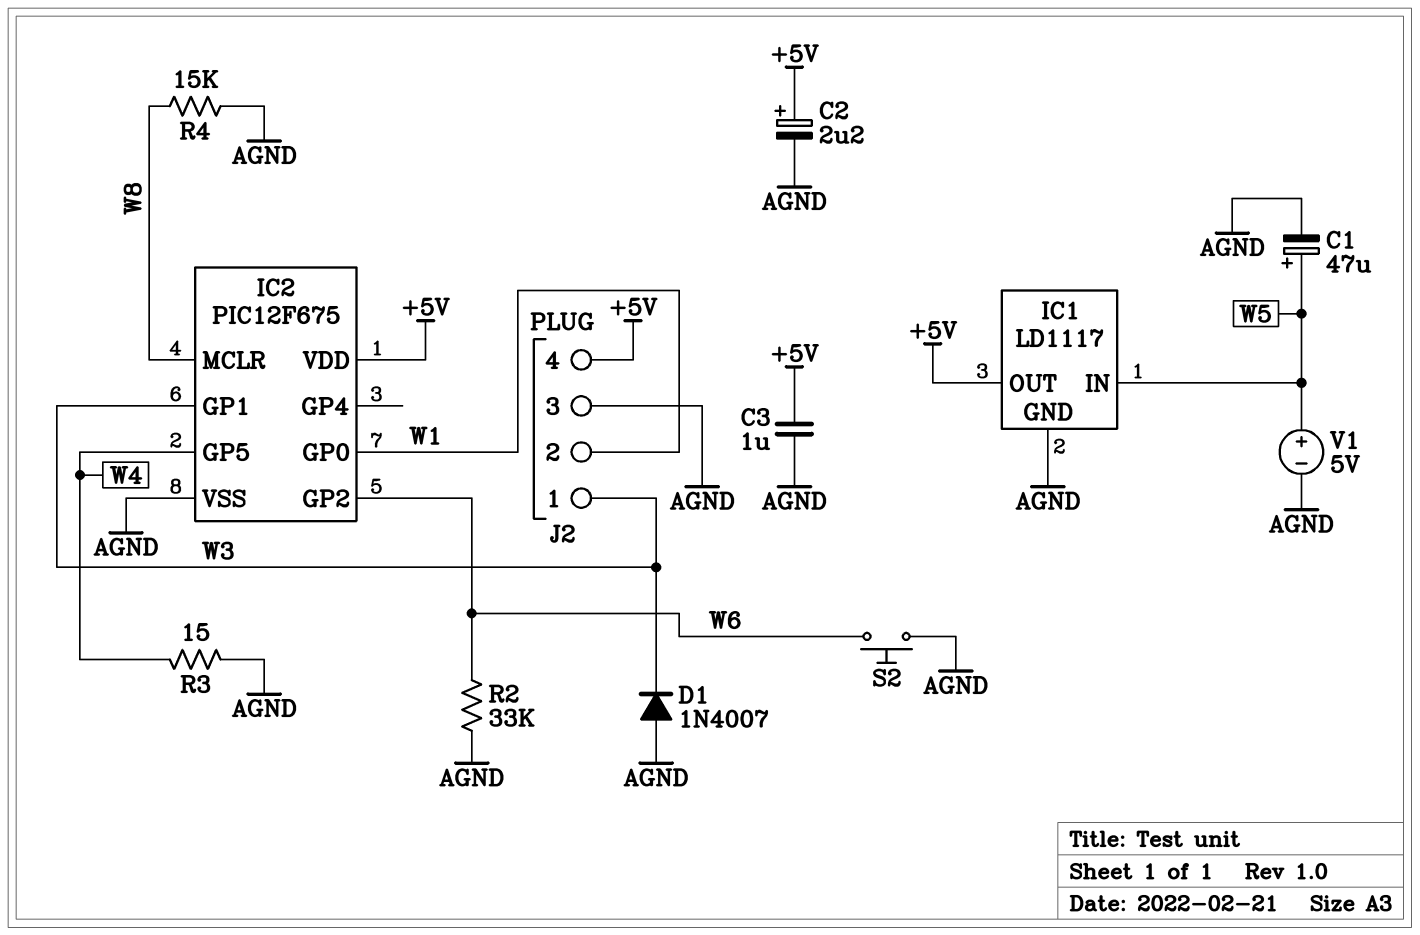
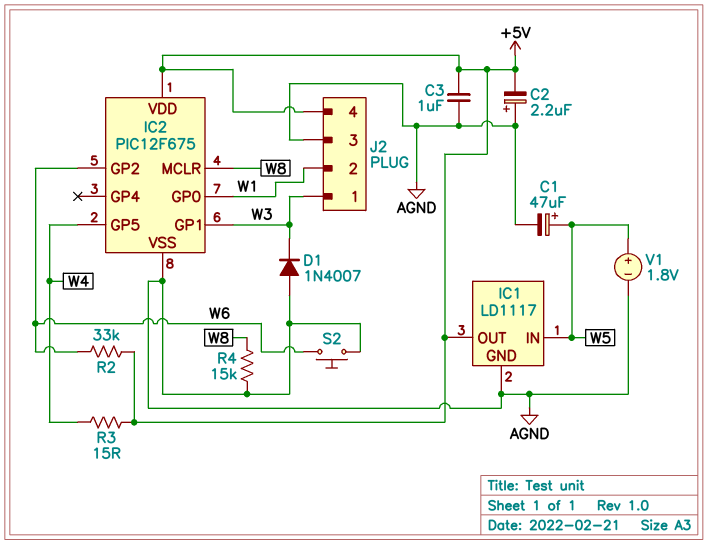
C2: 2.2uF (plus +5V, minus AGND) -> 2.2uF (plus AGND, minus +5V)
R2: 33k (AGND, W6) -> 33k (+5V, W6)
R3: 15 (AGND, W4) -> 15 (+5V, W4)
V1: 5V (plus W5, minus AGND) -> 1.8V (plus W5, minus AGND)

